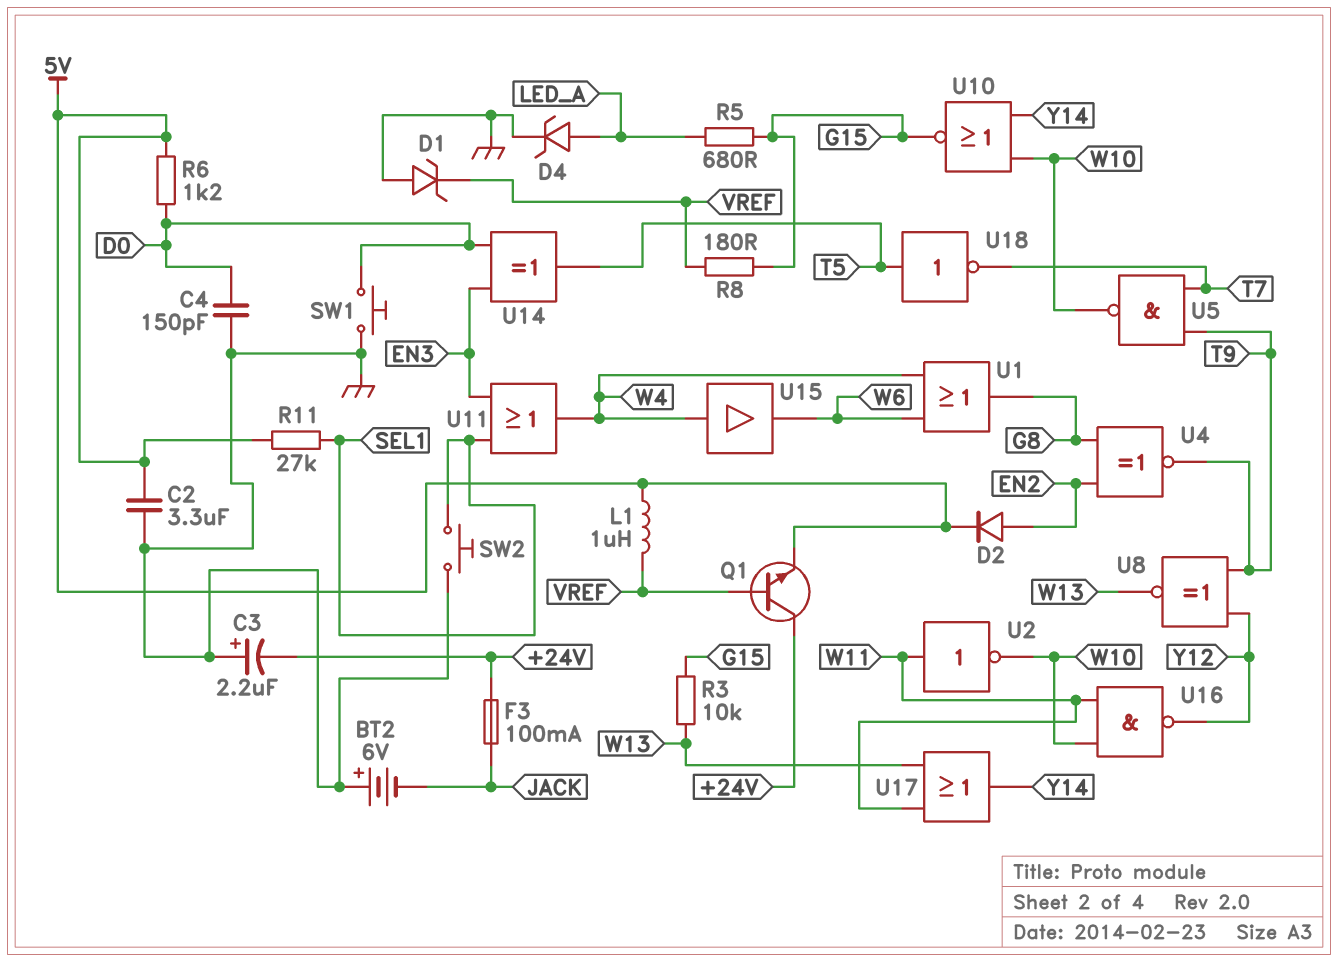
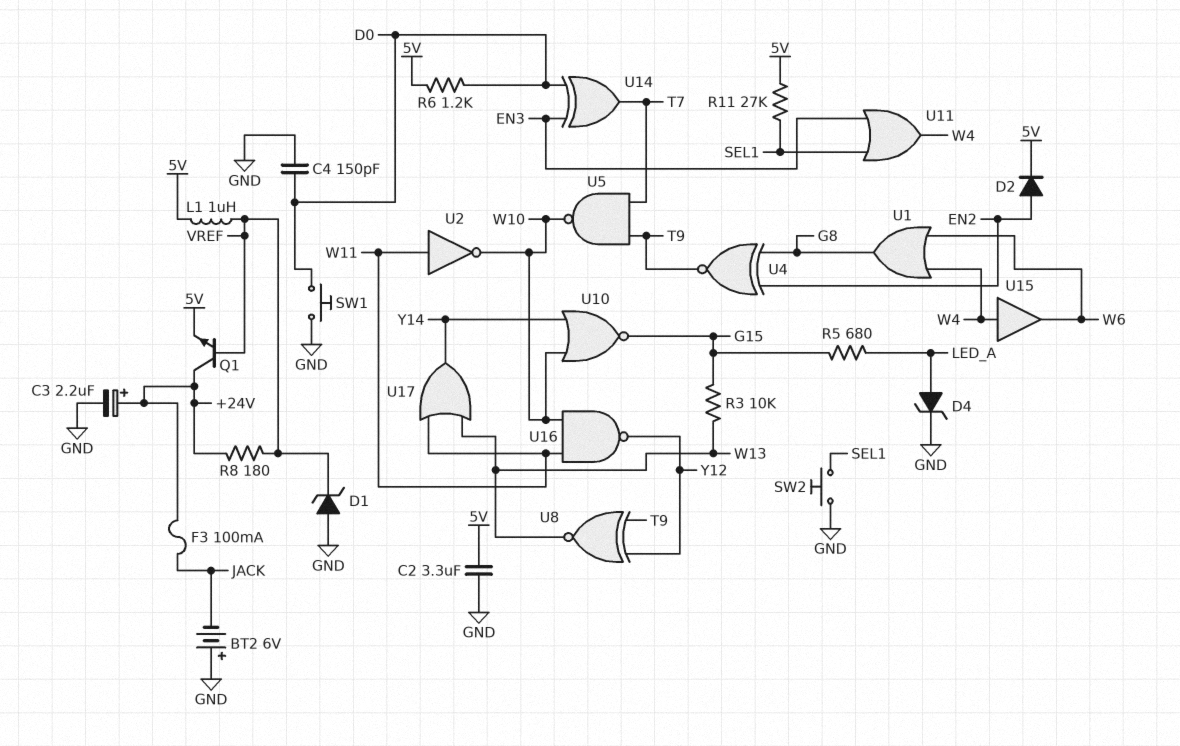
C3: 2.2uF (plus GND, minus +24V) -> 2.2uF (plus +24V, minus GND)
R8: 180 (G15, VREF) -> 180 (+24V, VREF)
U14: XOR (in D0, in EN3, out T5) -> XOR (in D0, in EN3, out T7)
U18: NOT (in T5, out T7) -> none

